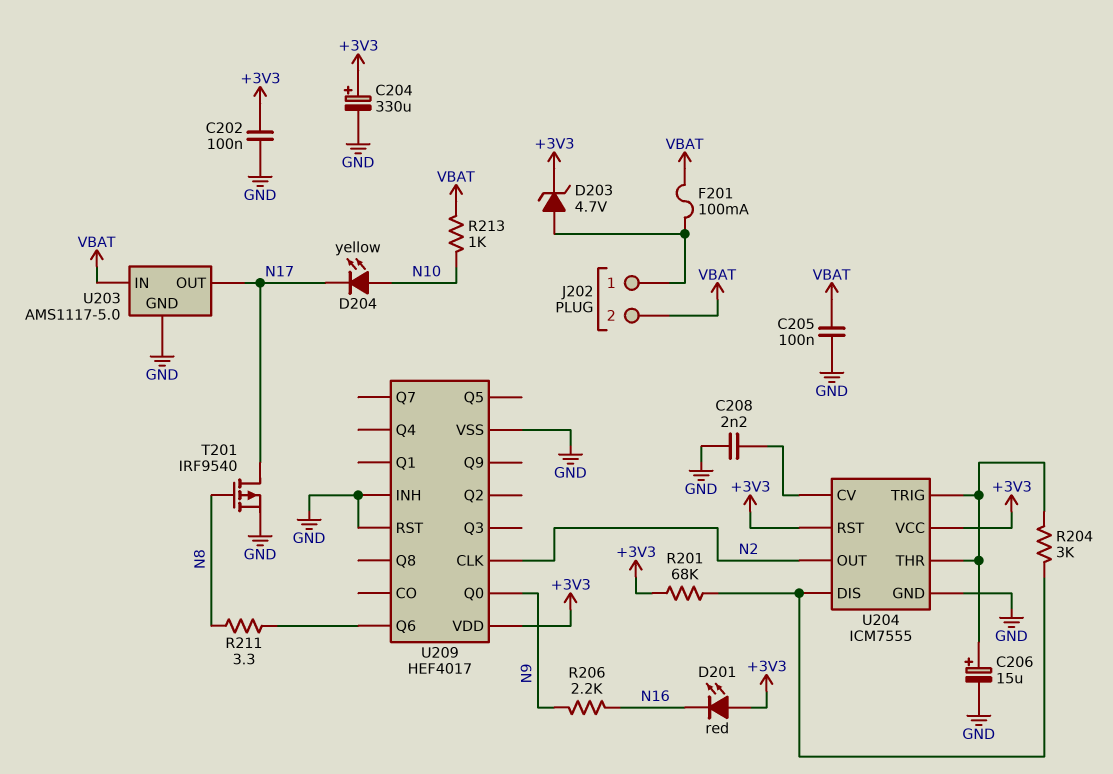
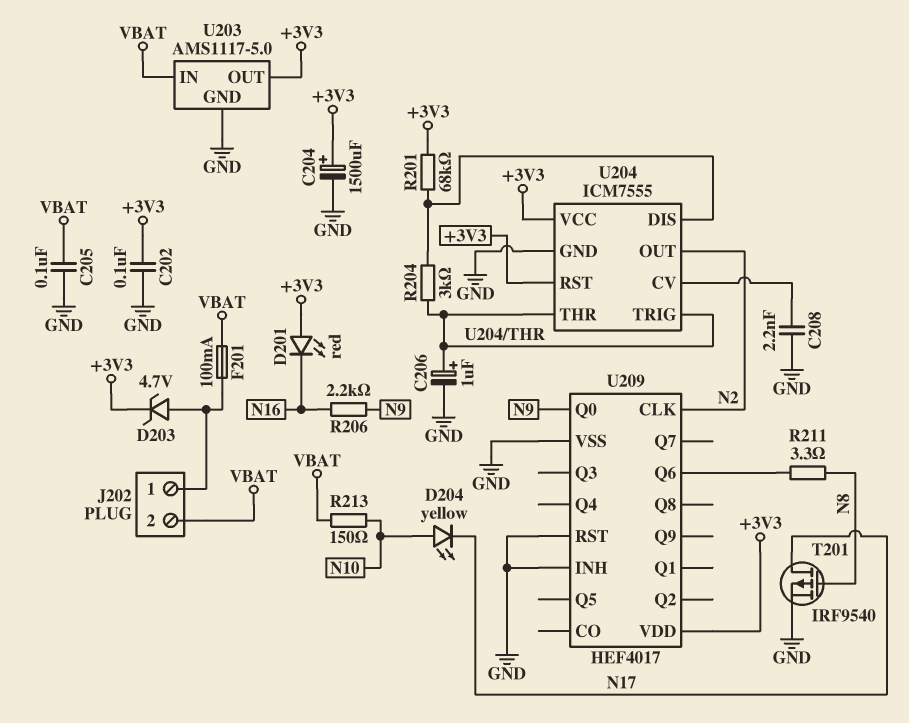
C204: 330uF (plus +3V3, minus GND) -> 1500uF (plus +3V3, minus GND)
C206: 15uF (plus U204/THR, minus GND) -> 1uF (plus U204/THR, minus GND)
R213: 1k (N10, VBAT) -> 150 (N10, VBAT)
U203 pin OUT: N17 -> +3V3

